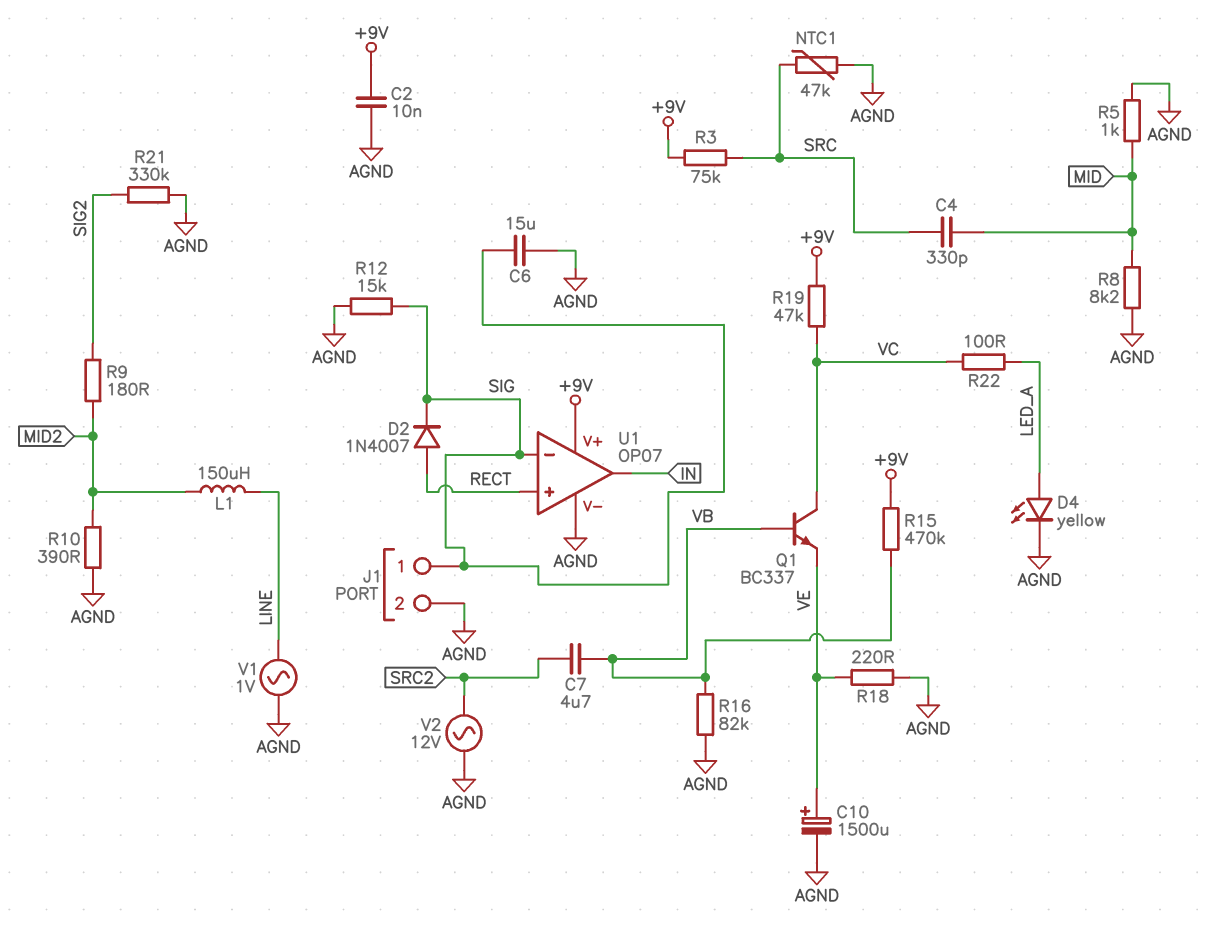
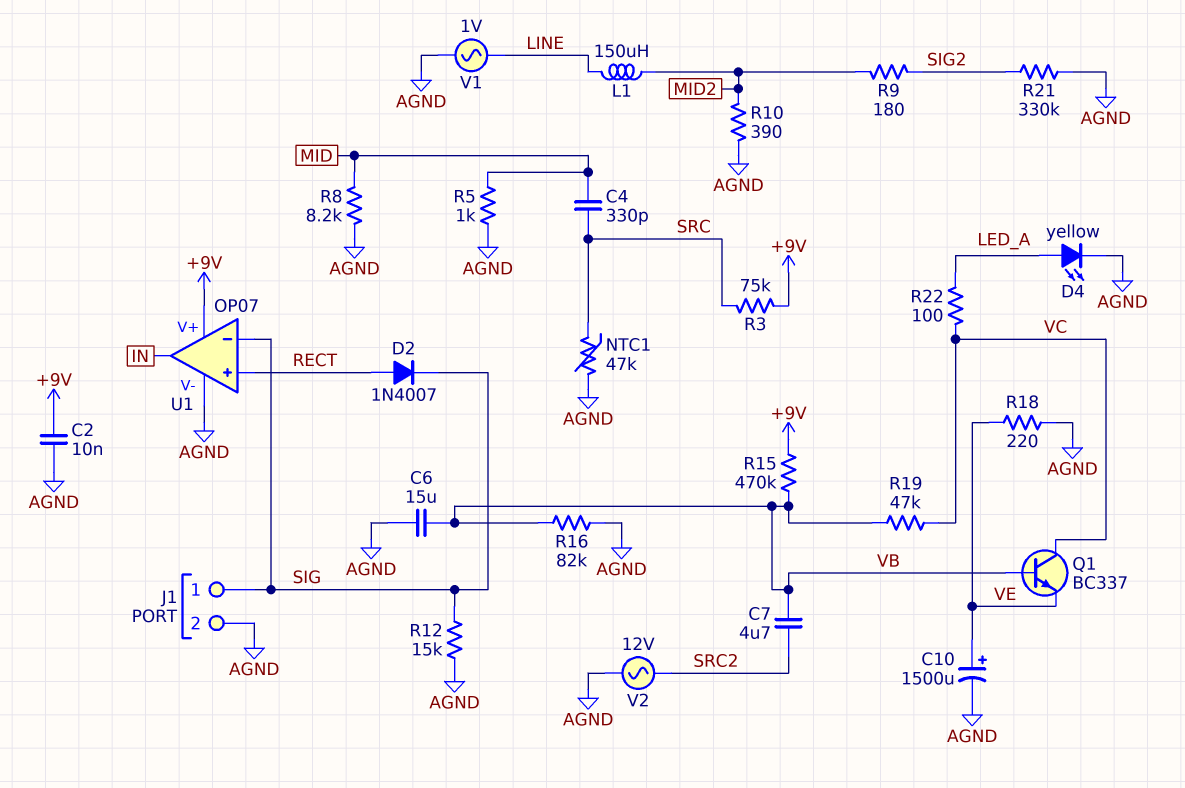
C6: 15uF (AGND, SIG) -> 15uF (AGND, VB)
R19: 47k (+9V, VC) -> 47k (VB, VC)

